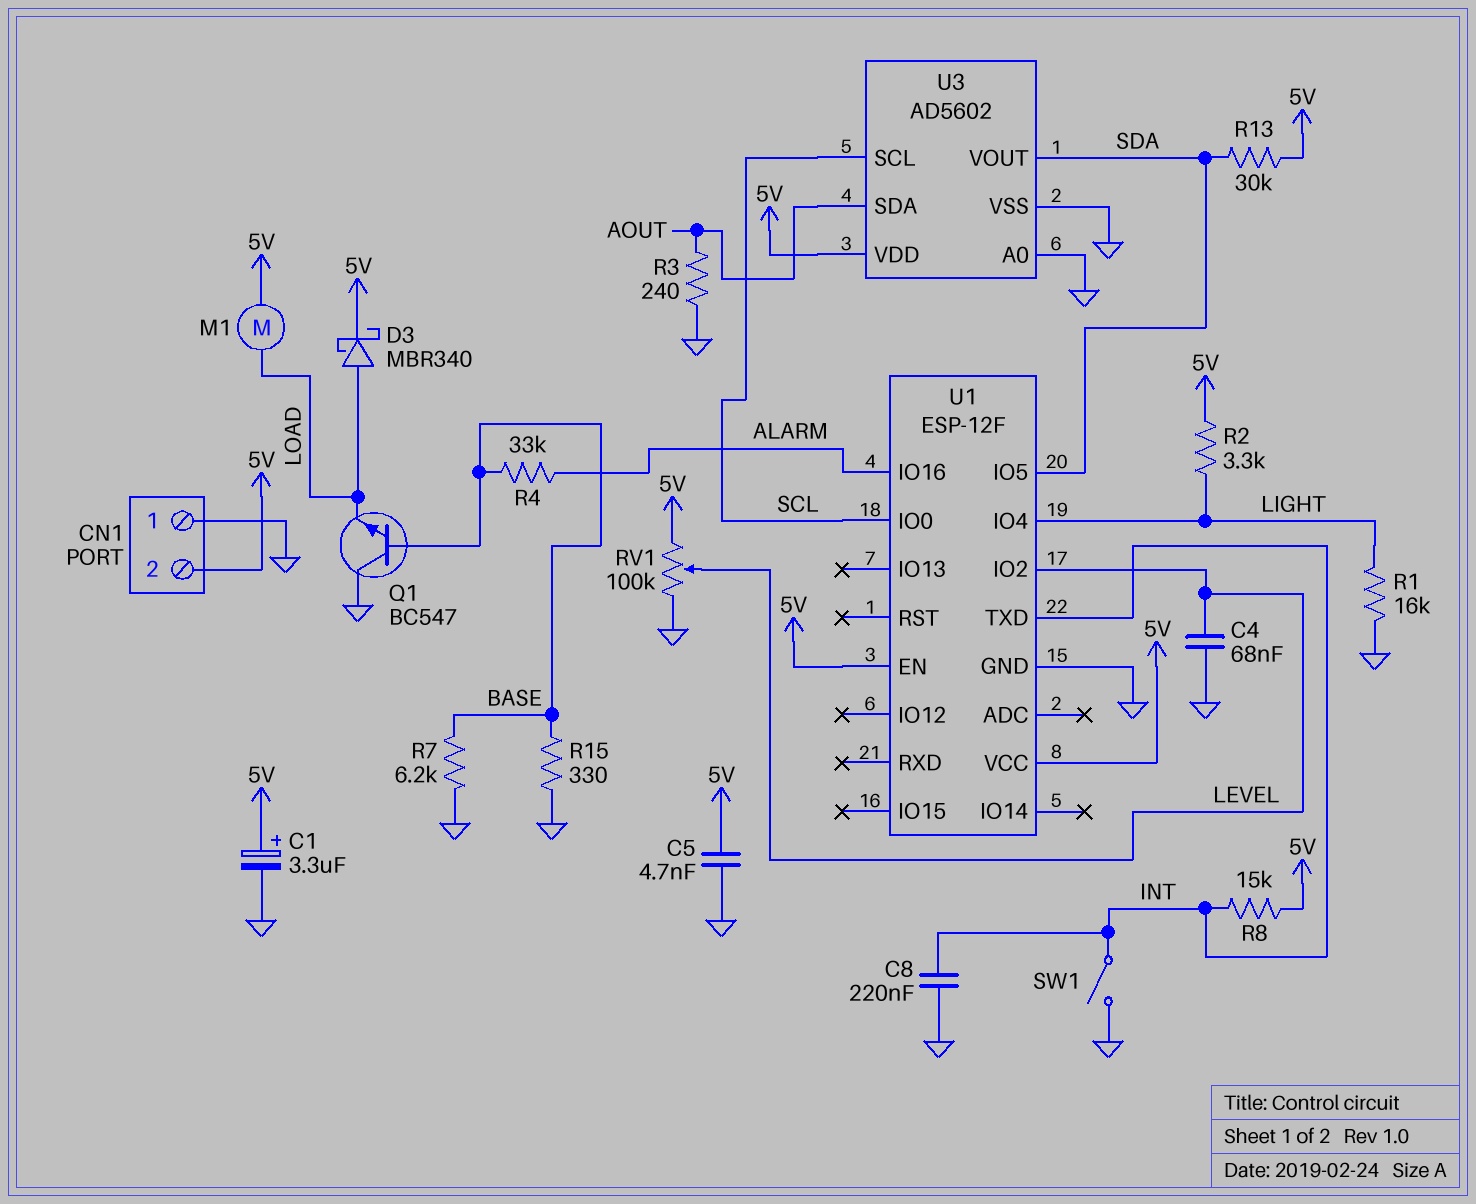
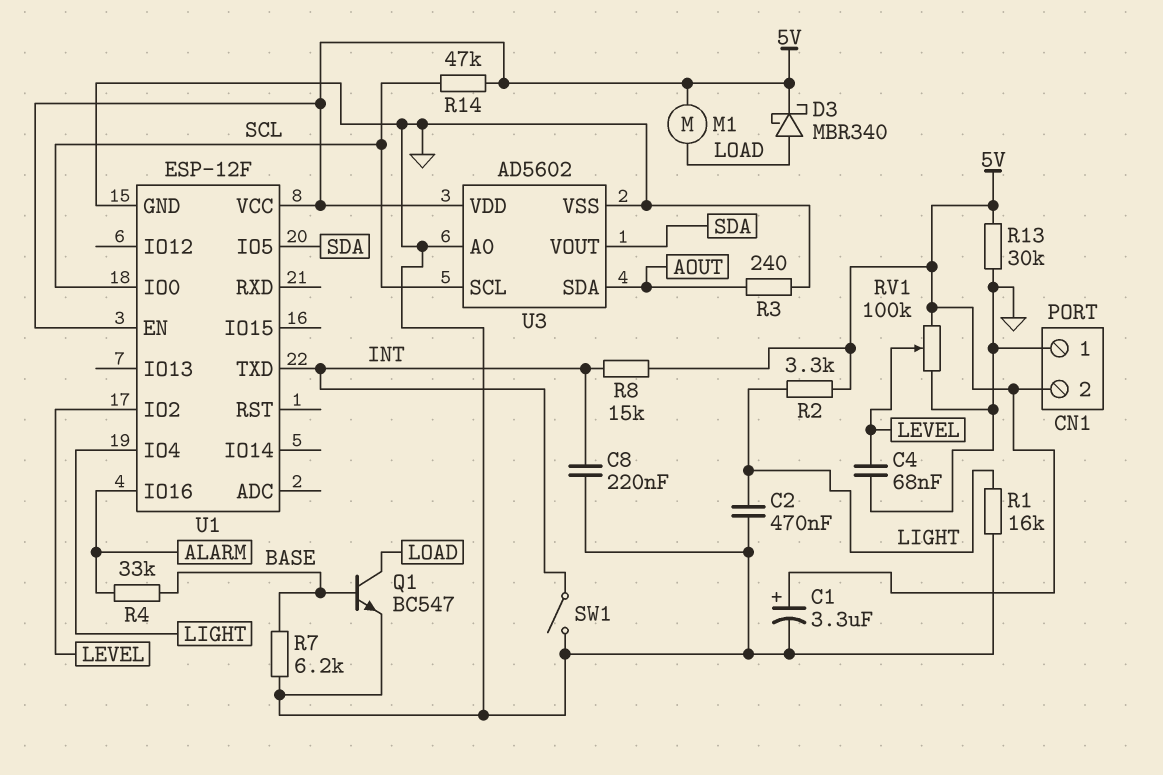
C2: none -> 470nF (GND, LIGHT)
C5: 4.7nF (5V, GND) -> none
Q1: NPN BC547 (B BASE, C GND, E LOAD) -> NPN BC547 (B BASE, C LOAD, E GND)
R13: 30k (5V, SDA) -> 30k (5V, GND)
R14: none -> 47k (5V, SCL)
R15: 330 (BASE, GND) -> none

